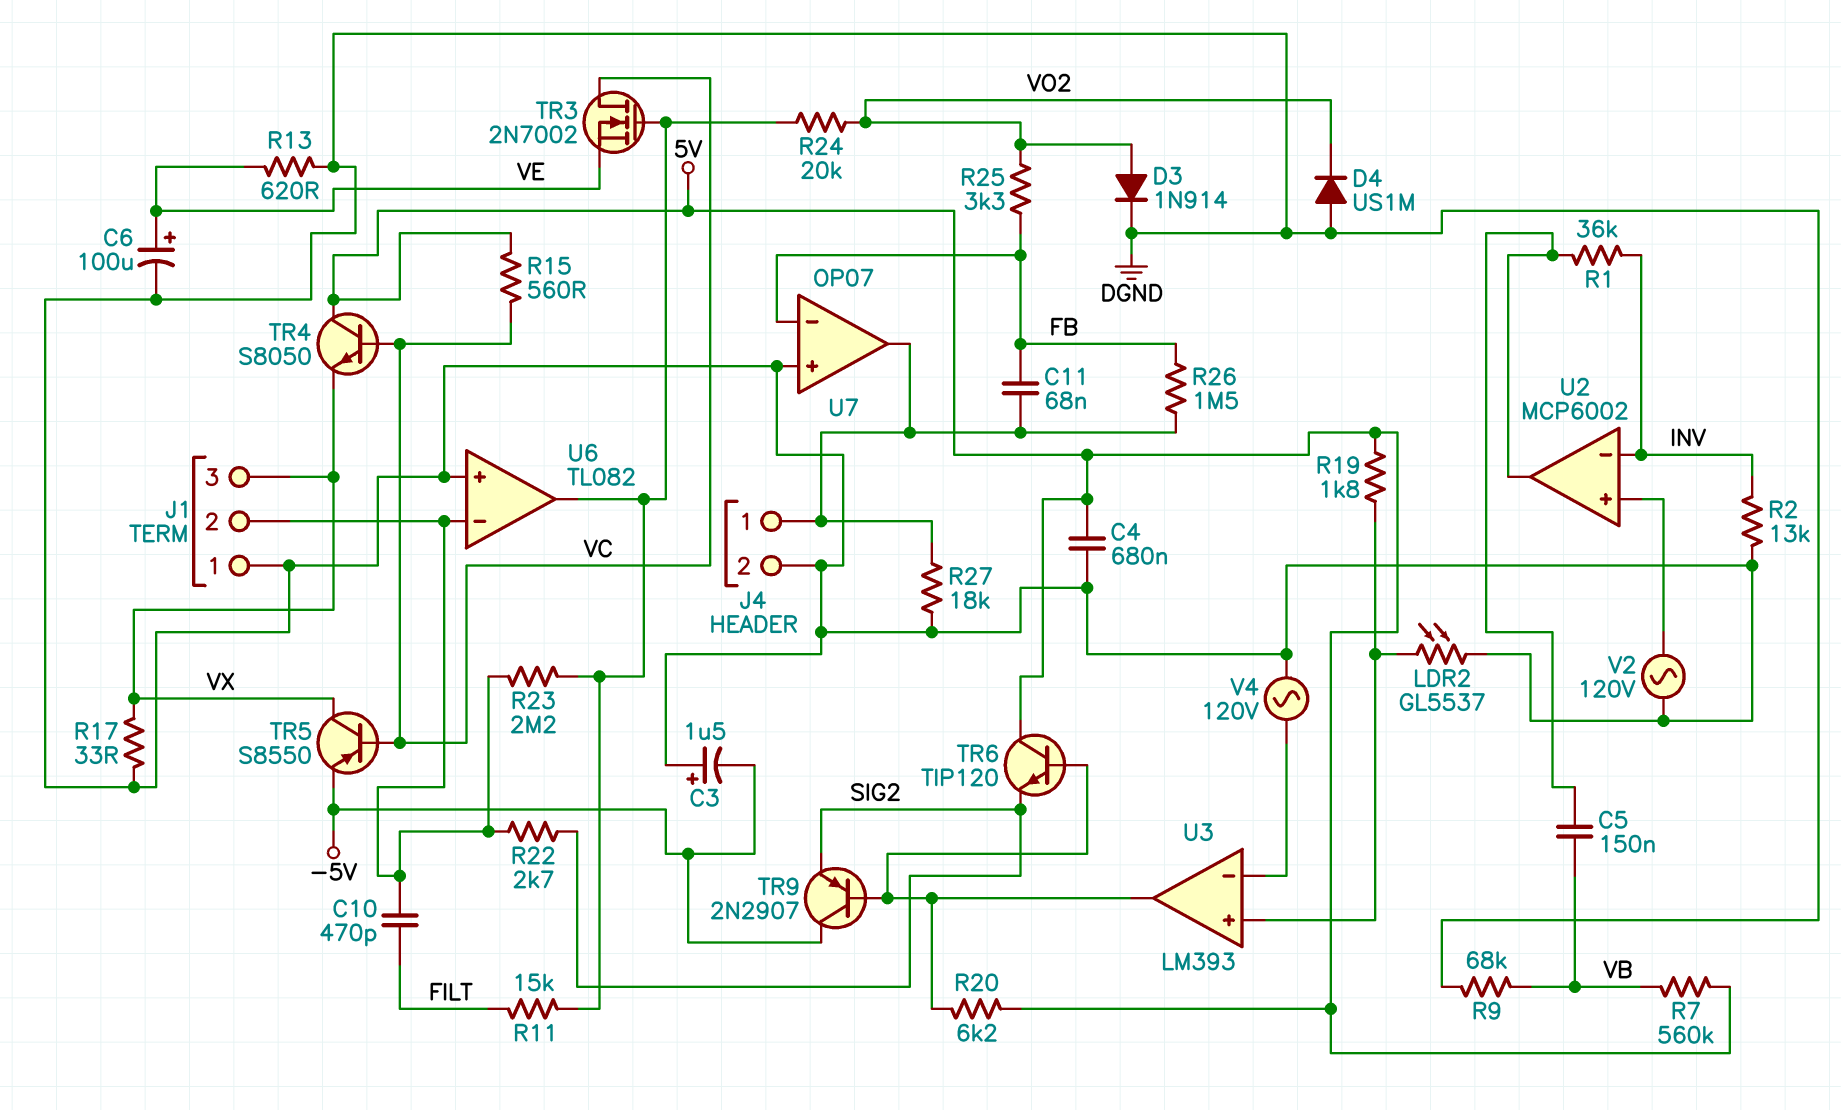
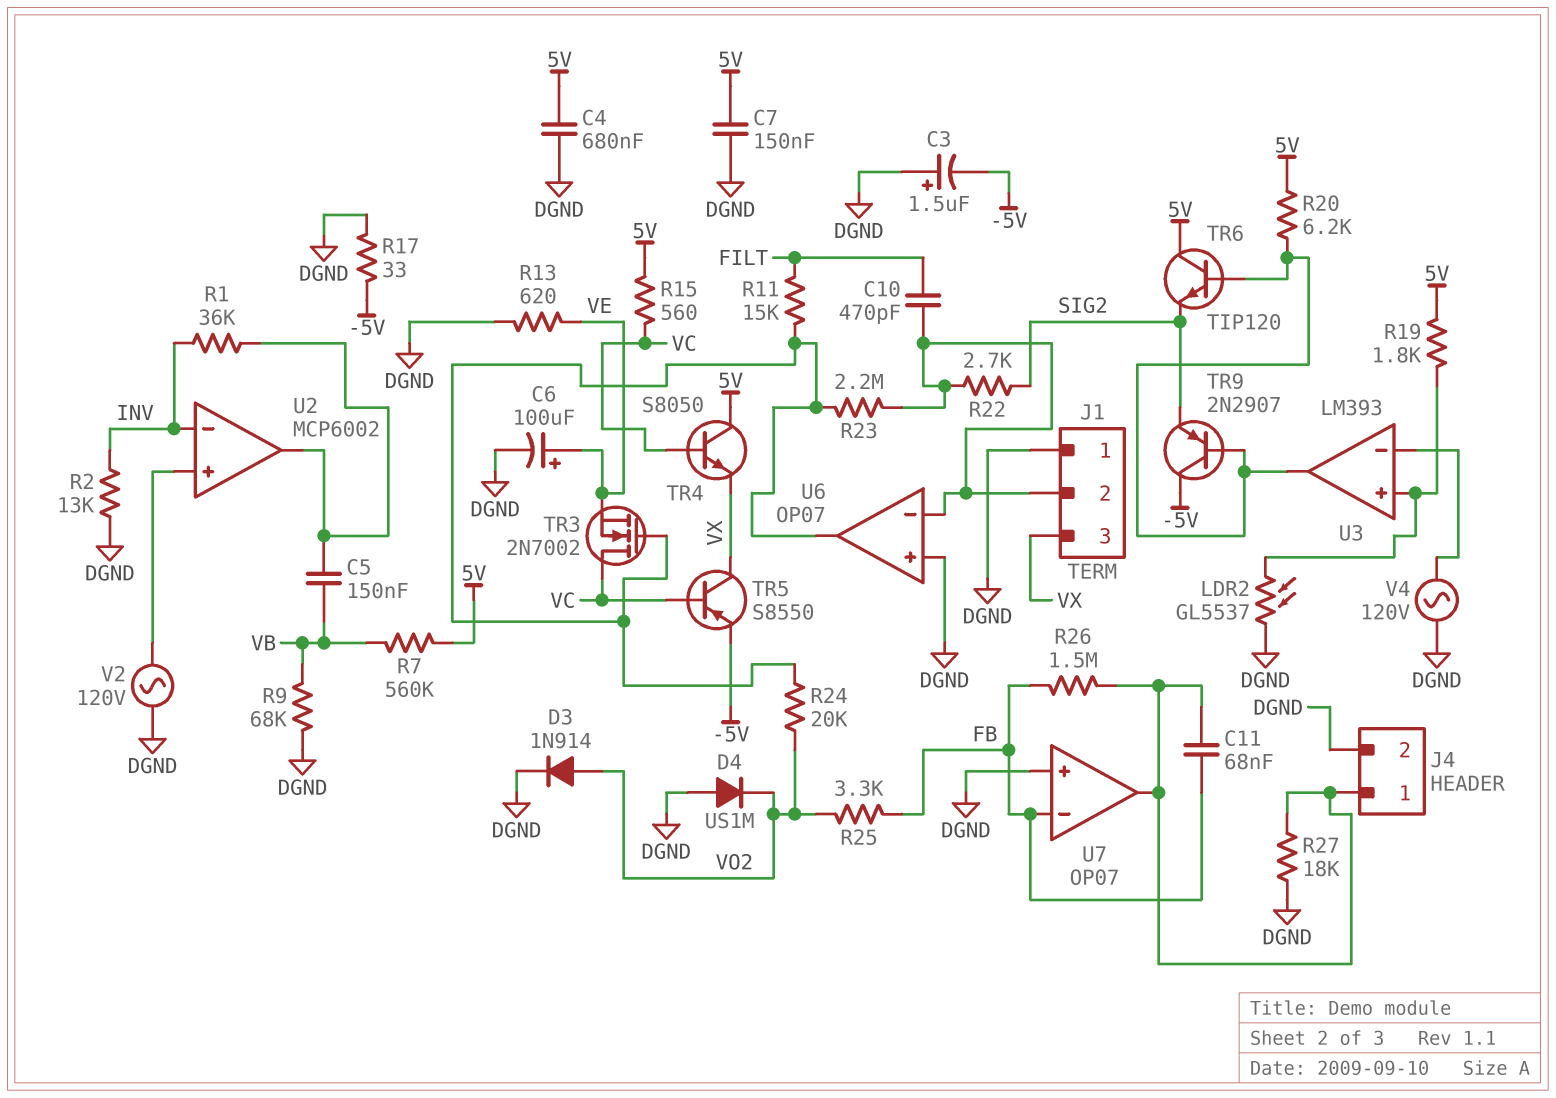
C7: none -> 150nF (5V, DGND)
R17: 33 (DGND, VX) -> 33 (-5V, DGND)
U6: TL082 -> OP07

